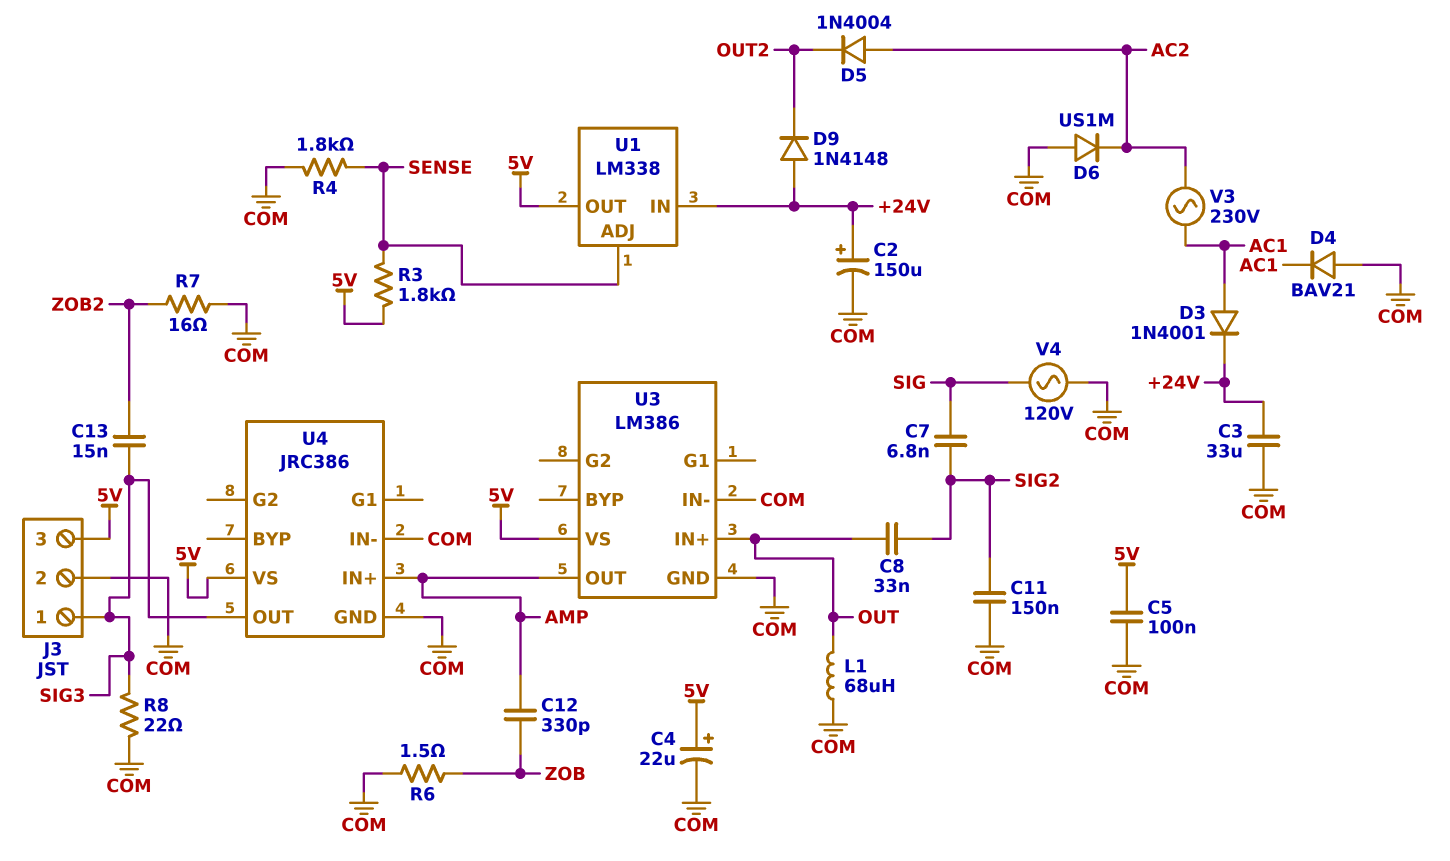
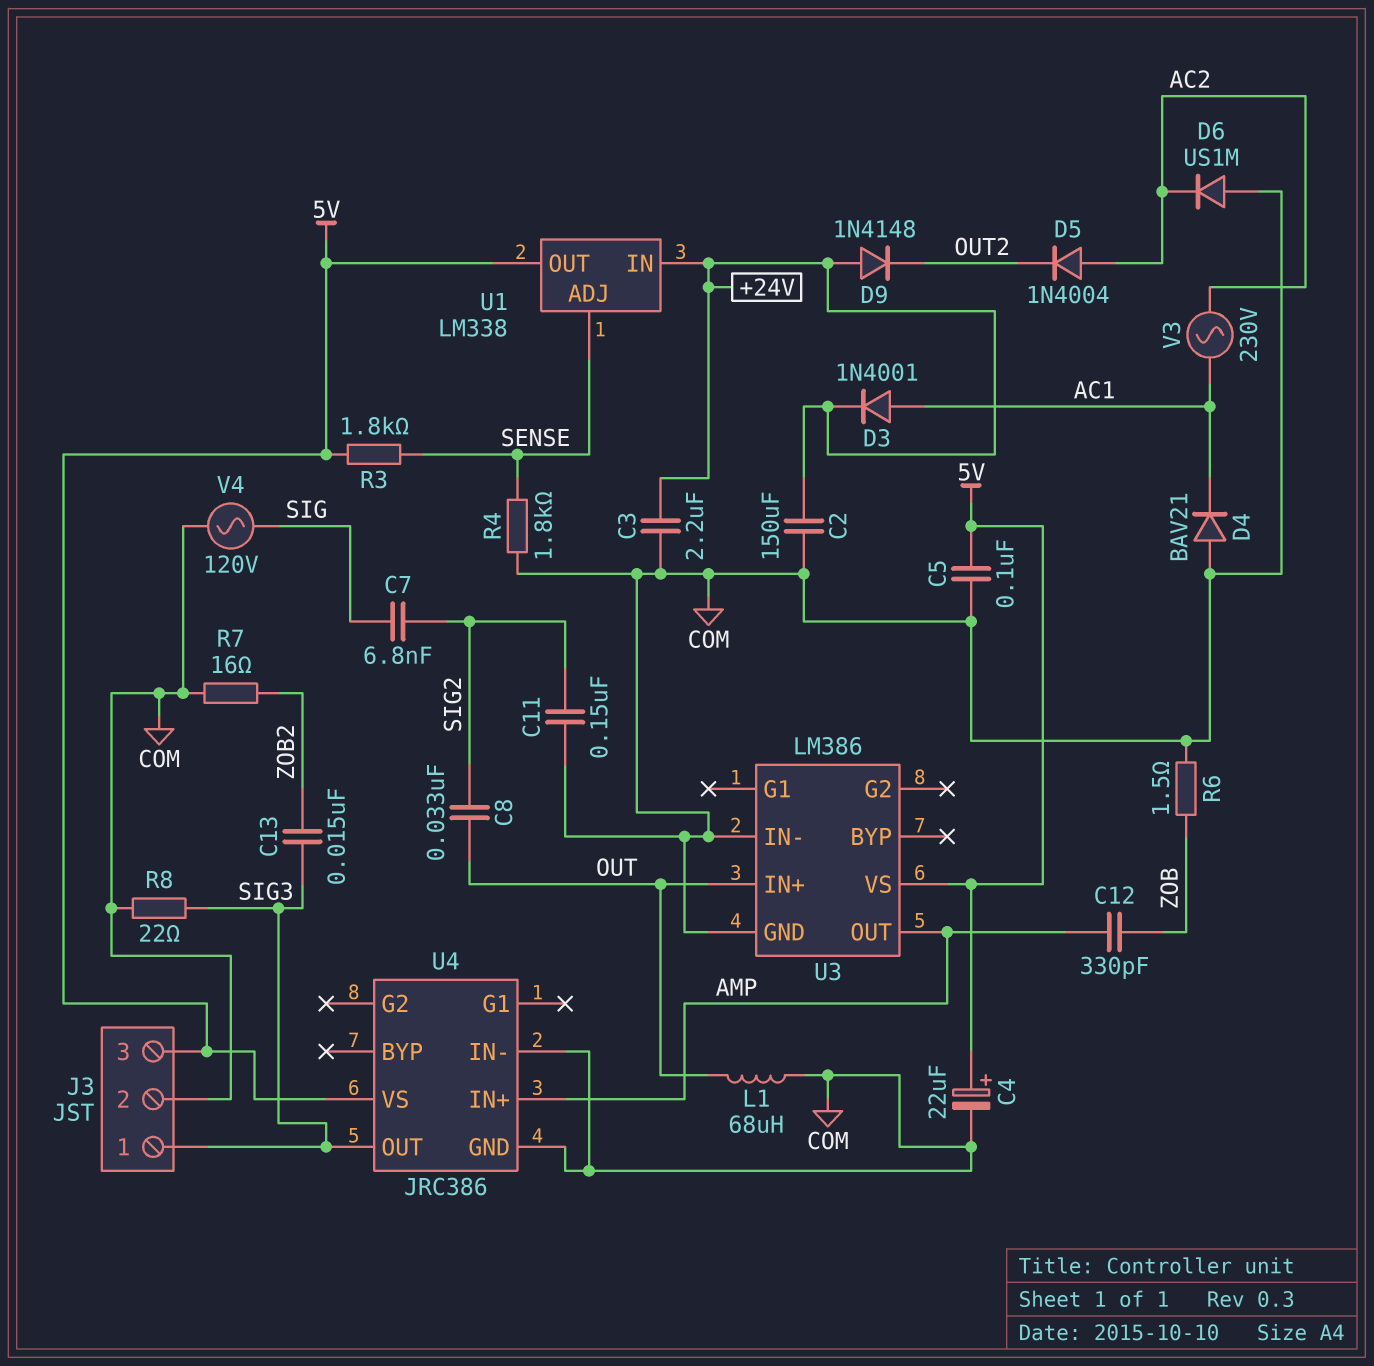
C2: 150uF (plus +24V, minus COM) -> 150uF (+24V, COM)
C3: 33uF (+24V, COM) -> 2.2uF (+24V, COM)

